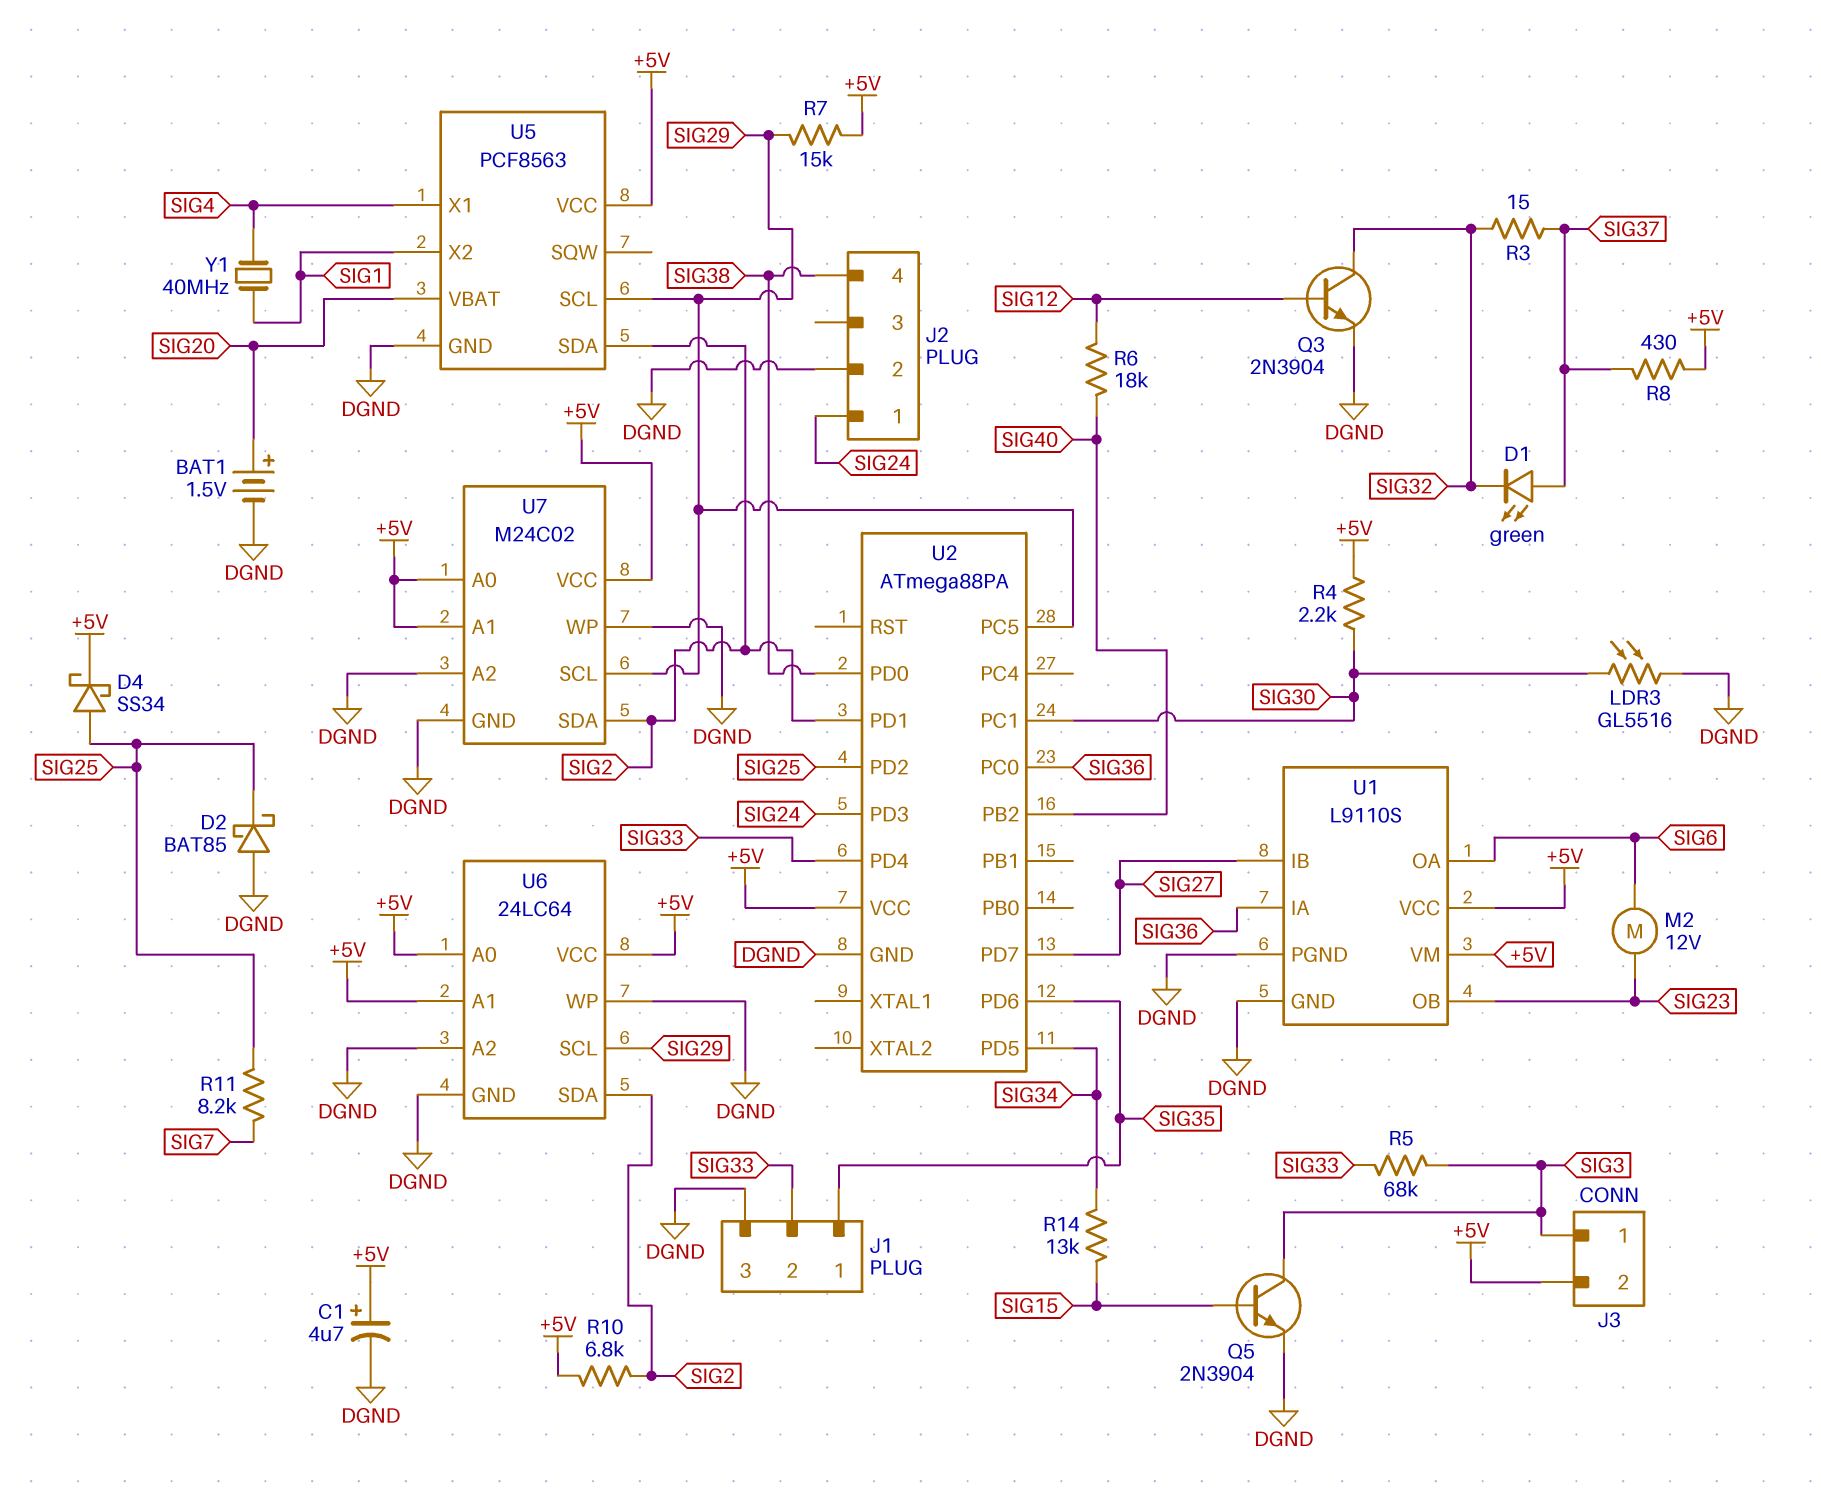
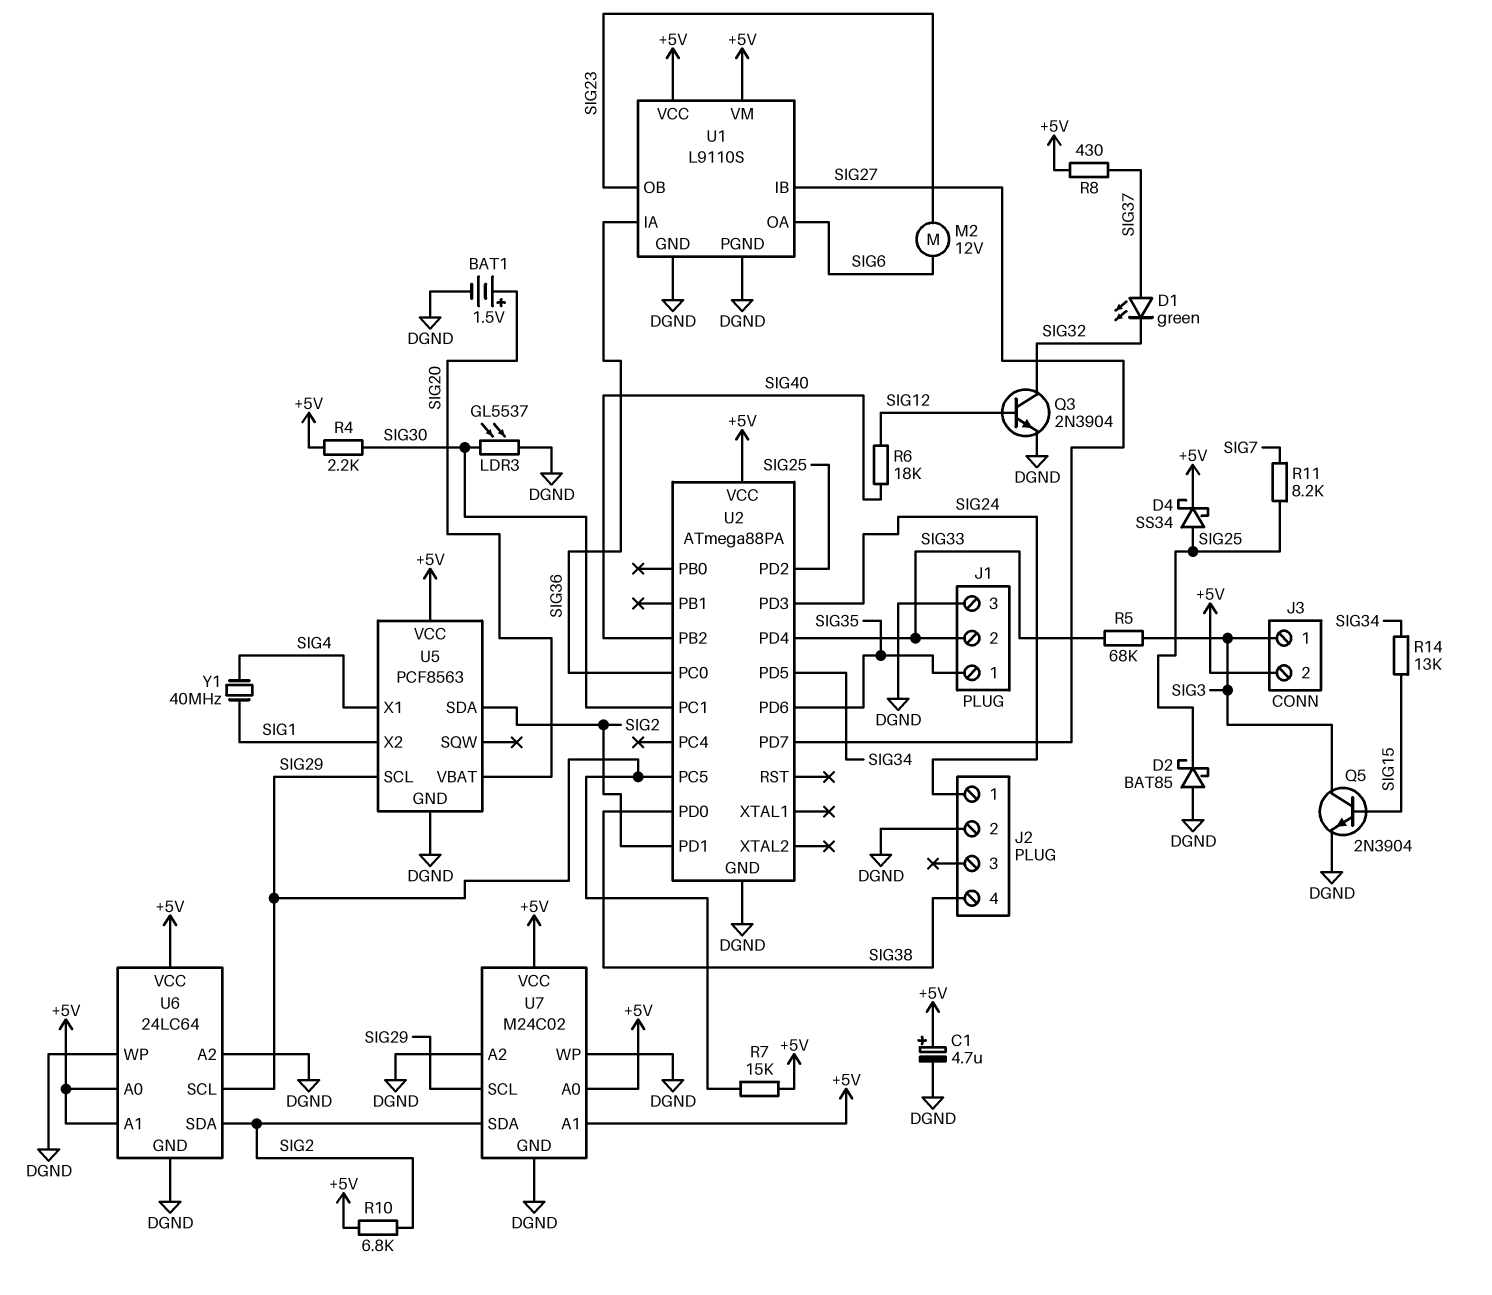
LDR3: GL5516 (DGND, SIG30) -> GL5537 (DGND, SIG30)
R3: 15 (SIG32, SIG37) -> none

